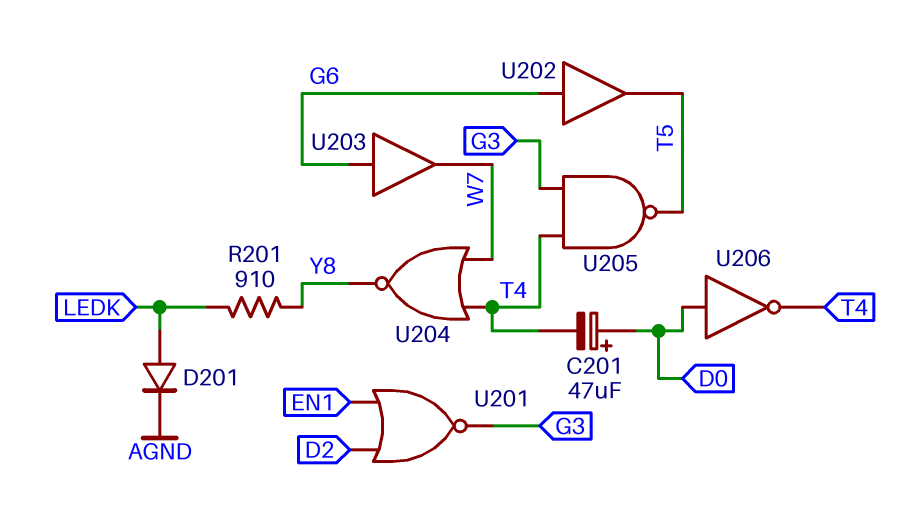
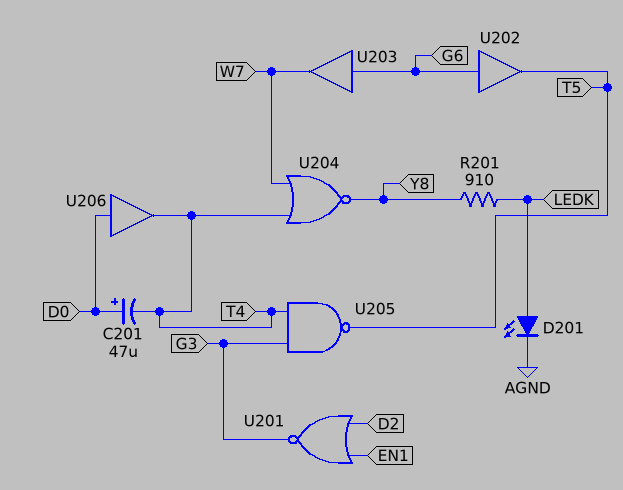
D201: diode (A LEDK, K AGND) -> LED (A LEDK, K AGND)
U206: NOT (in D0, out T4) -> buffer (in D0, out T4)

